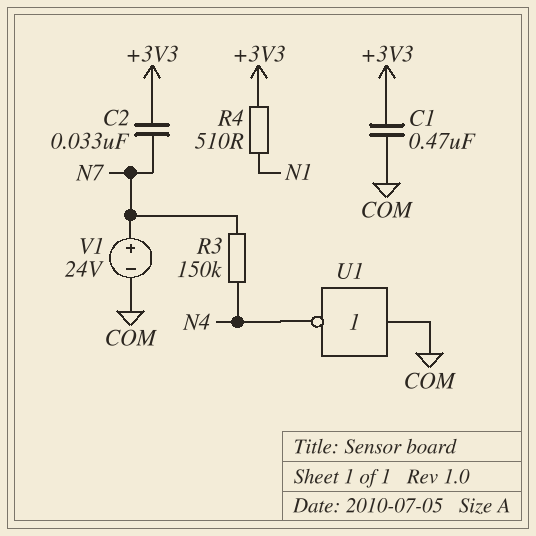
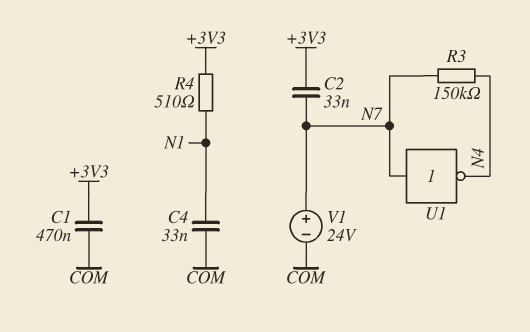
C4: none -> 33nF (COM, N1)
U1: NOT (in COM, out N4) -> NOT (in N7, out N4)

